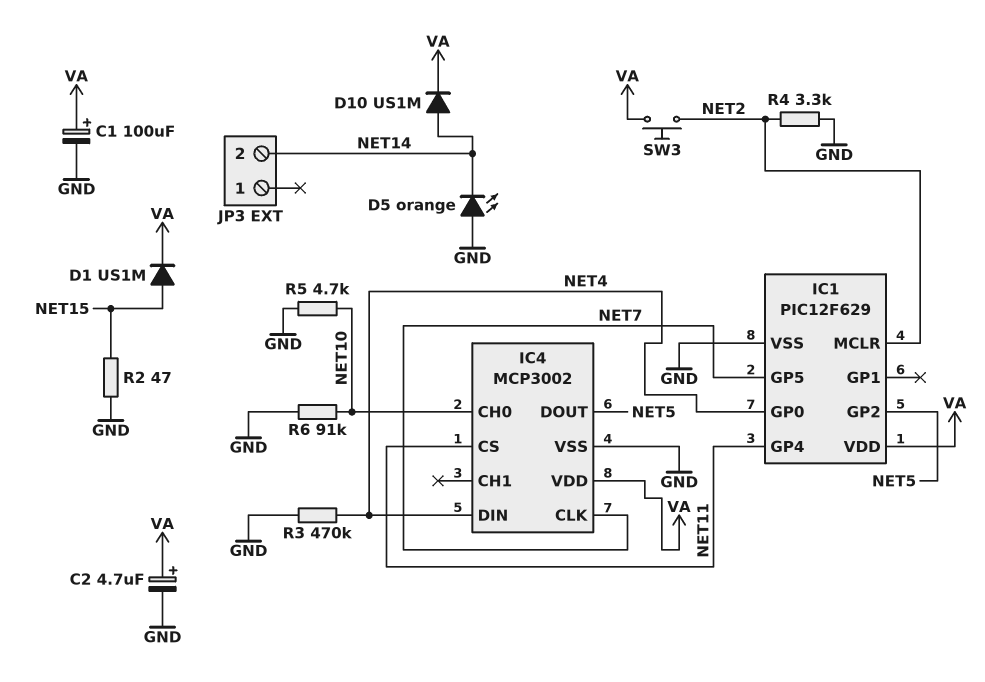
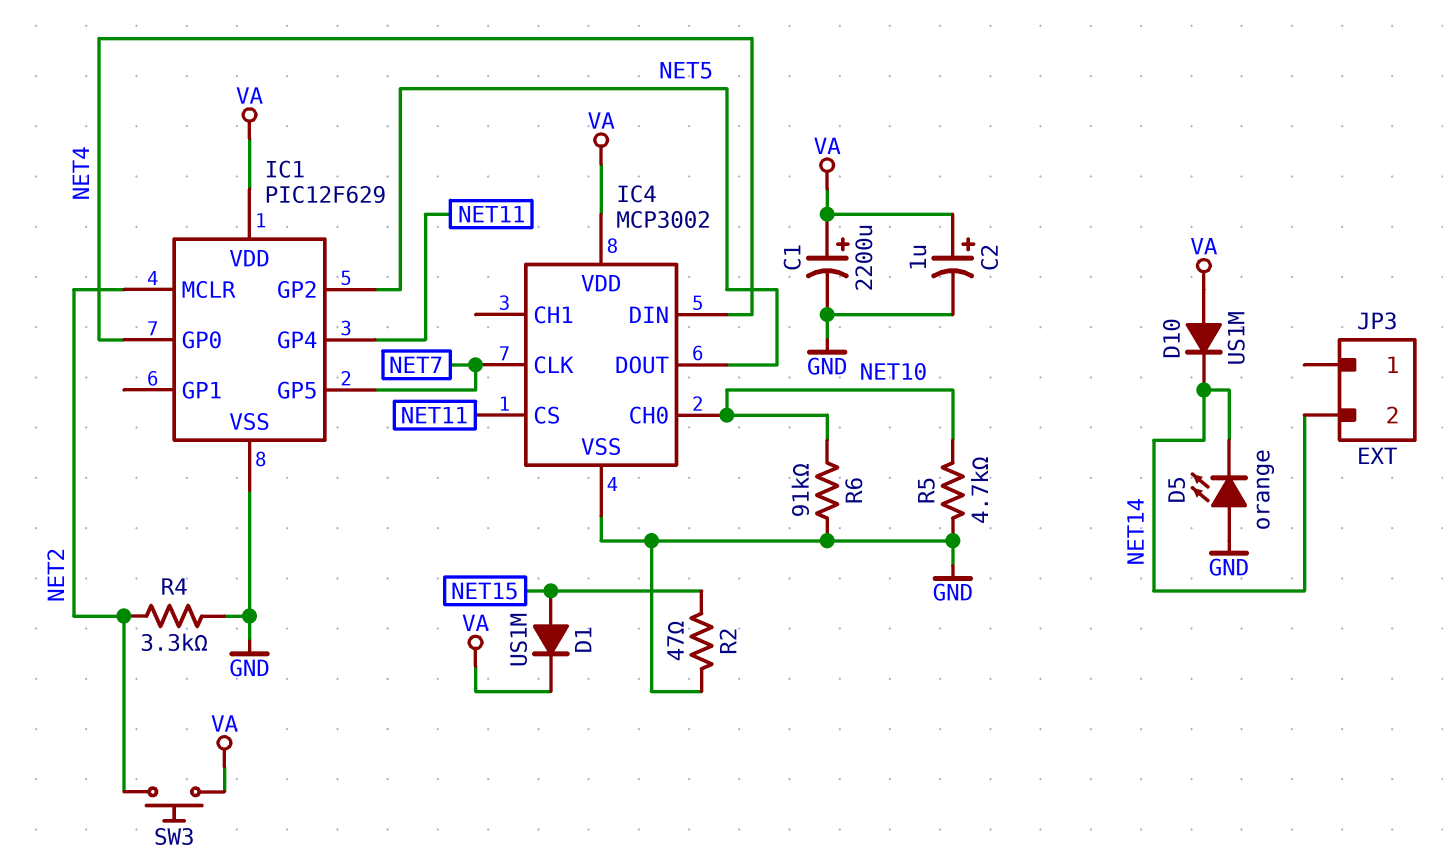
C1: 100uF (plus VA, minus GND) -> 2200uF (plus VA, minus GND)
C2: 4.7uF (plus VA, minus GND) -> 1uF (plus VA, minus GND)
D10: diode US1M (A NET14, K VA) -> diode US1M (A VA, K NET14)
R3: 470k (GND, NET4) -> none

